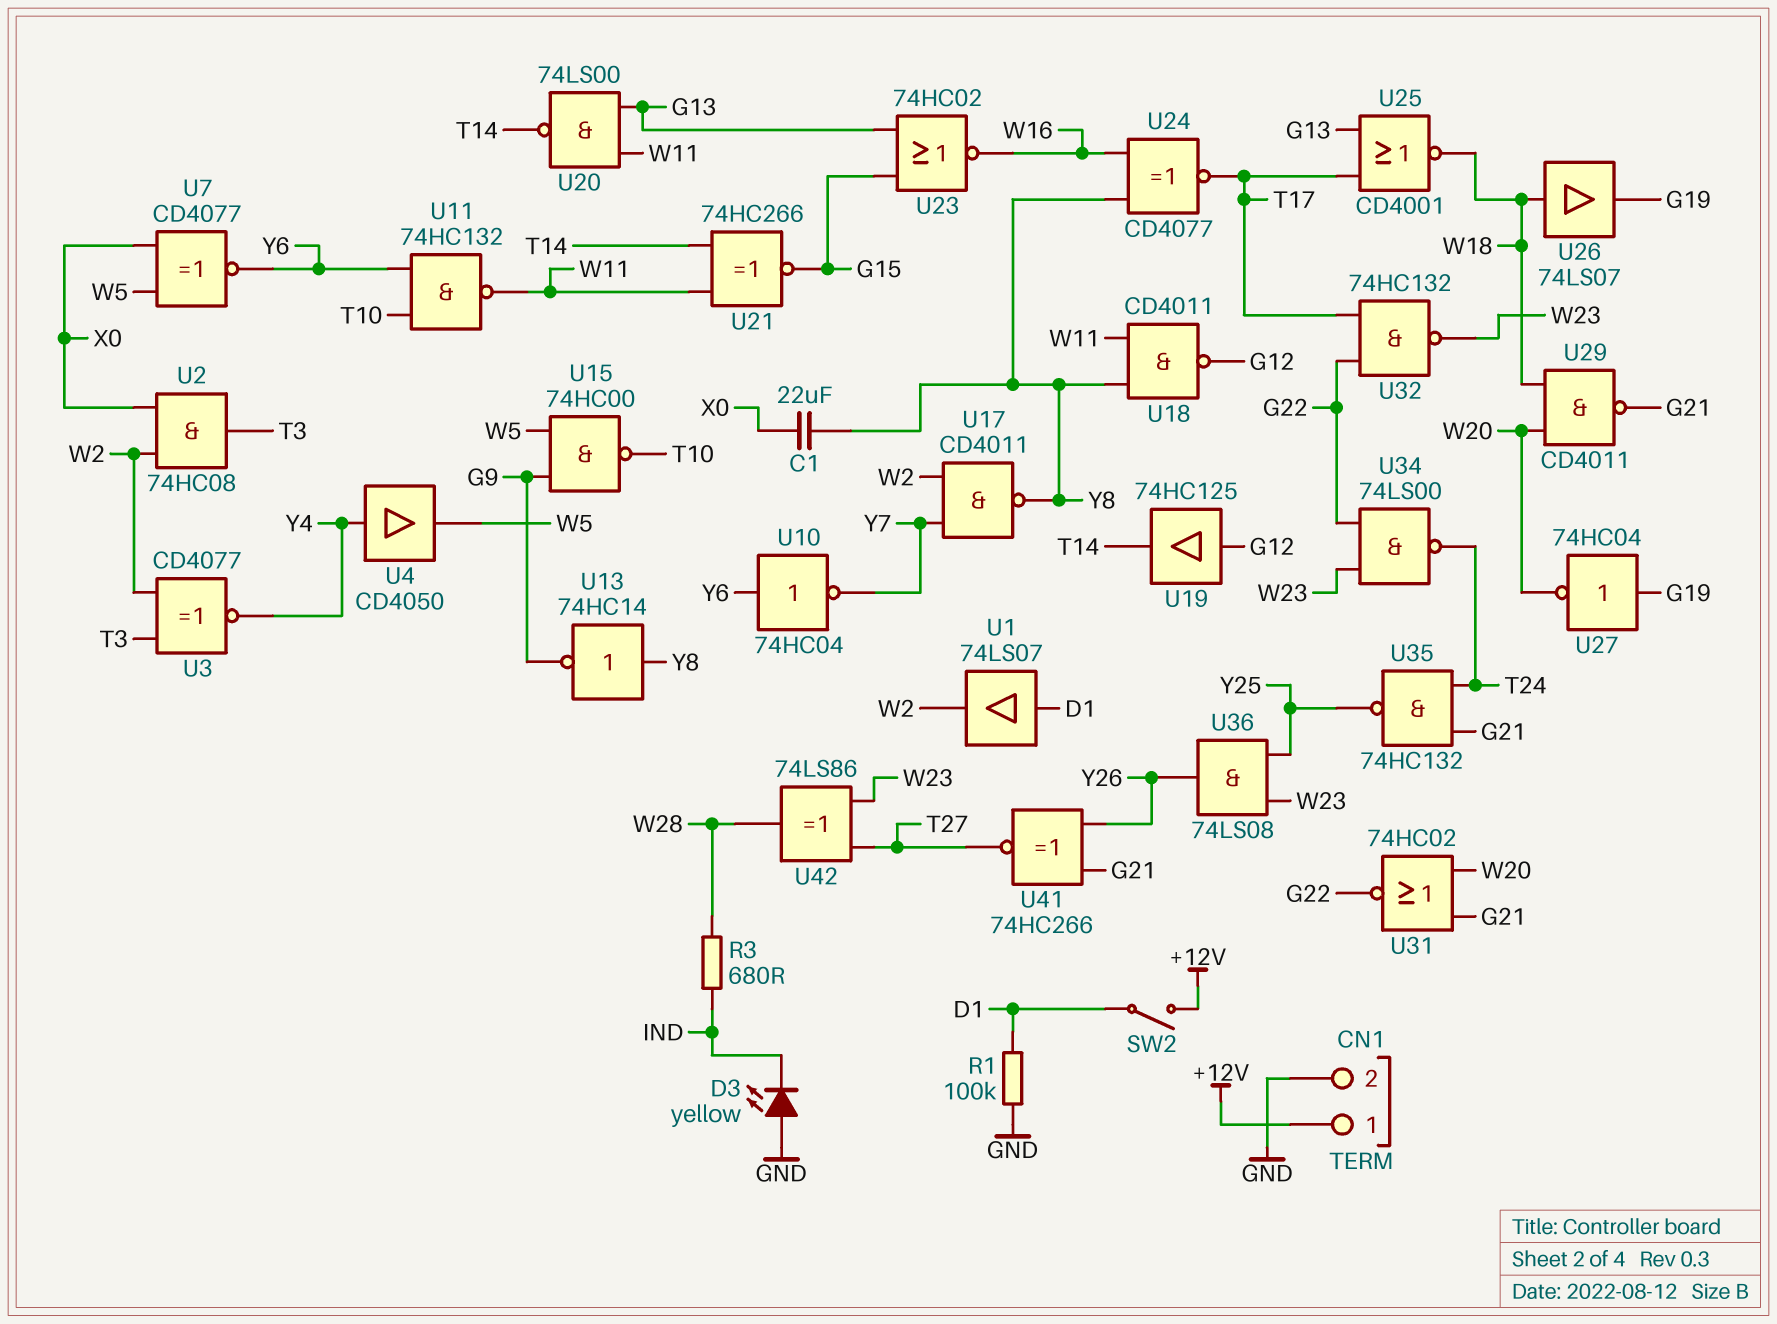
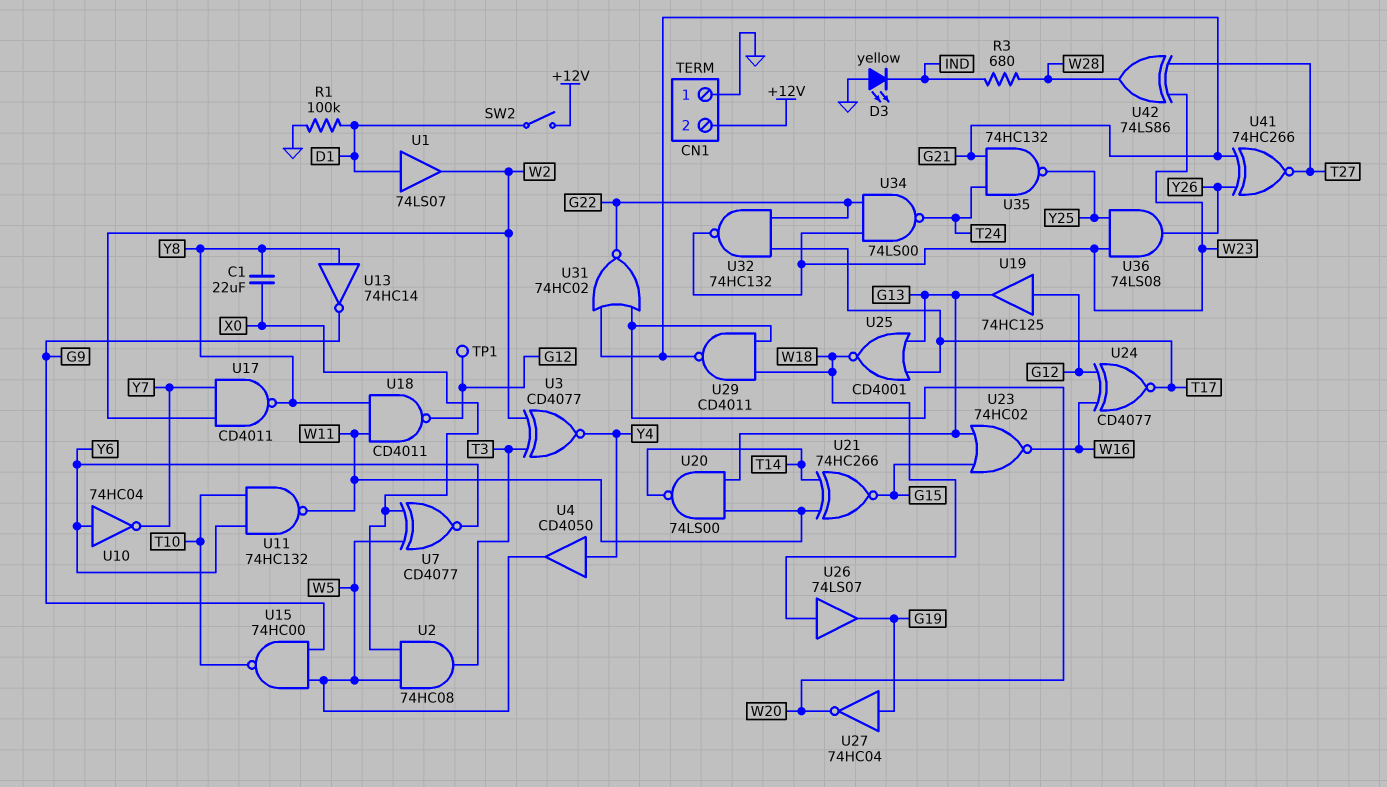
CN1 pin 1: +12V -> GND
CN1 pin 2: GND -> +12V
TP1: none -> test point (G12)
U2: AND 74HC08 (in W2, in X0, out T3) -> AND 74HC08 (in W5, in X0, out T3)
U19: buffer 74HC125 (in G12, out T14) -> buffer 74HC125 (in G12, out G13)
U24: XNOR CD4077 (in W16, in Y8, out T17) -> XNOR CD4077 (in G12, in W16, out T17)

